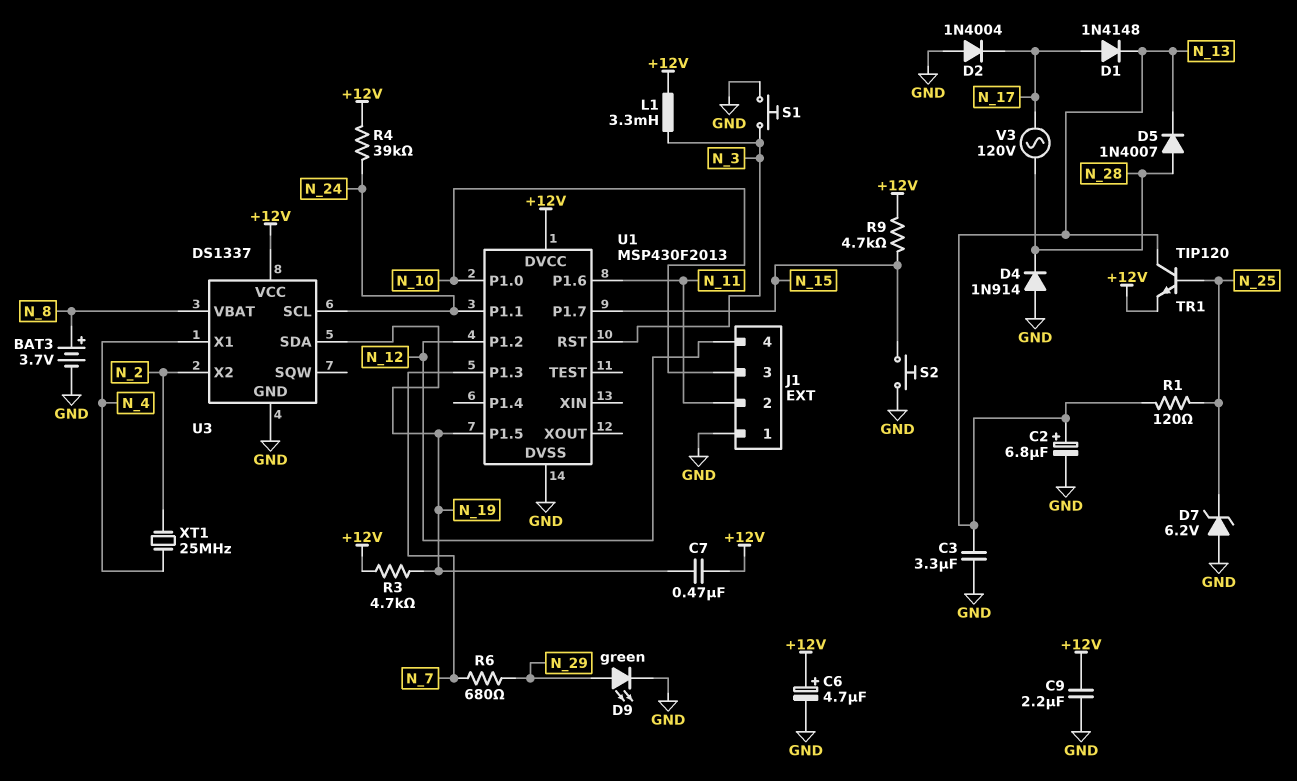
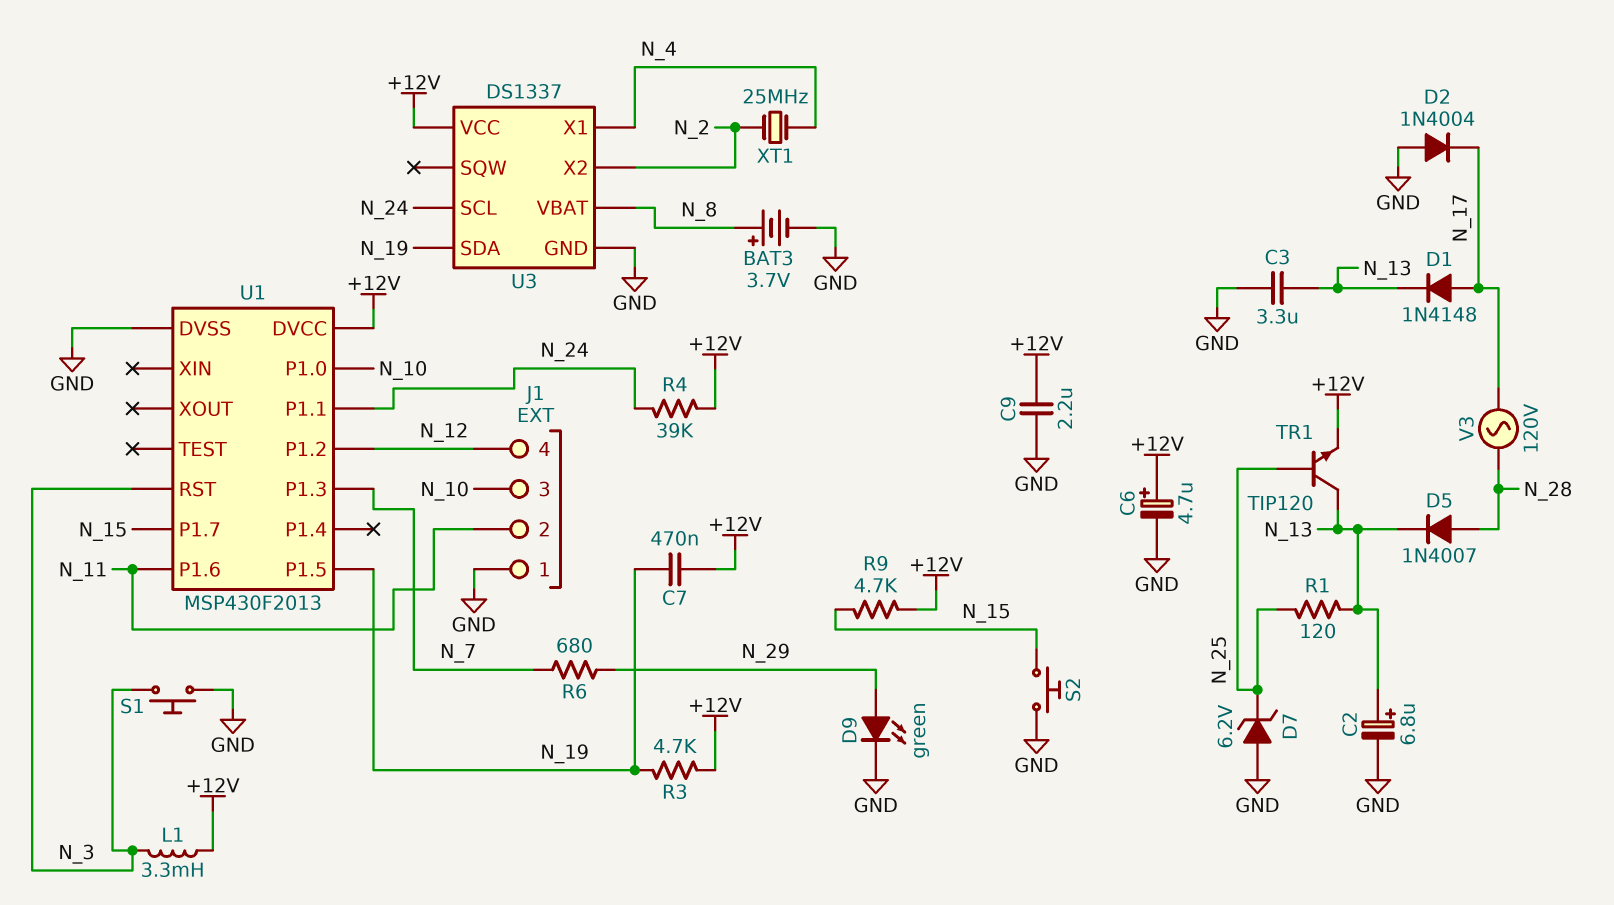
D4: diode 1N914 (A GND, K N_28) -> none

